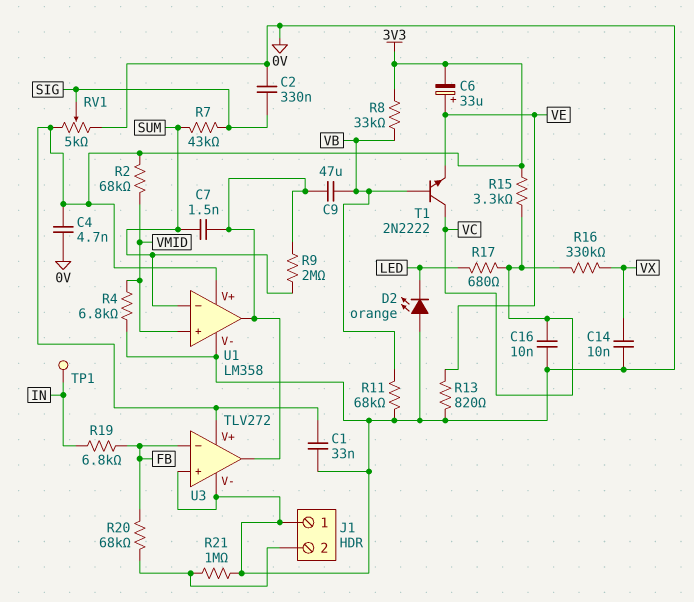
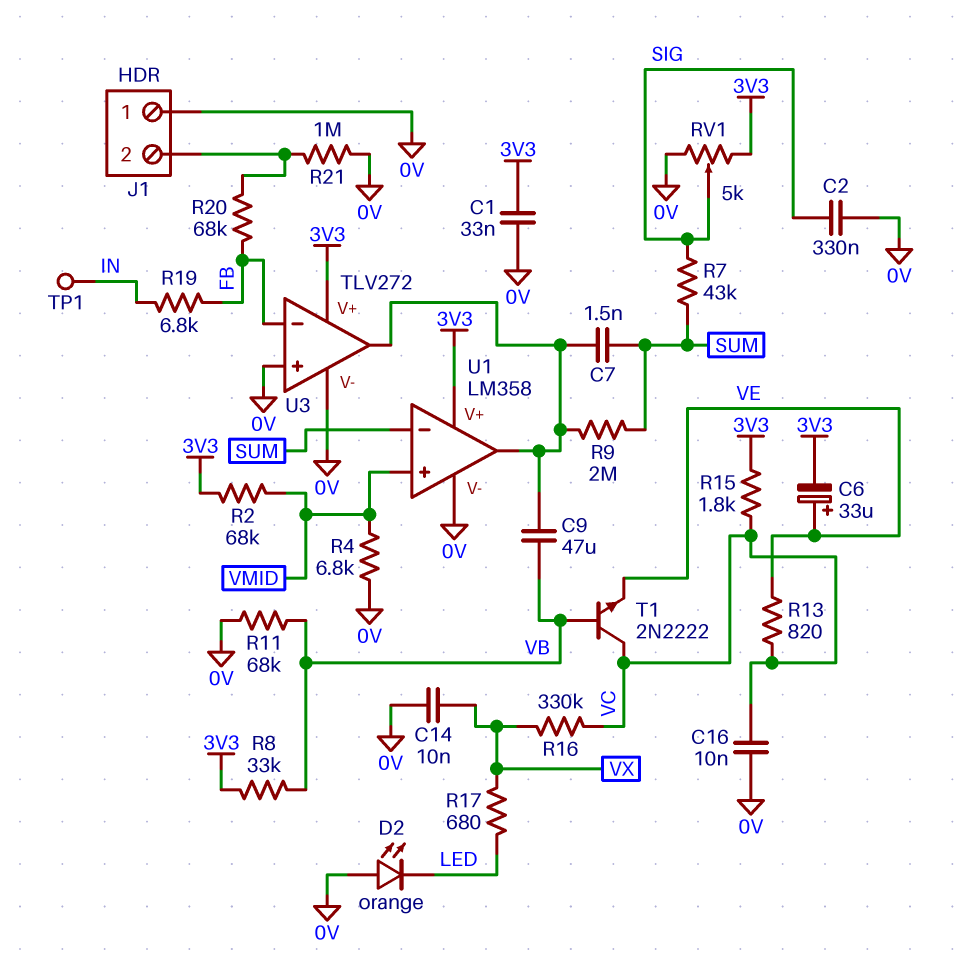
C4: 4.7nF (0V, 3V3) -> none
R13: 820 (0V, VE) -> 820 (VC, VE)
R15: 3.3k (3V3, VC) -> 1.8k (3V3, VC)
R17: 680 (LED, VC) -> 680 (LED, VX)

